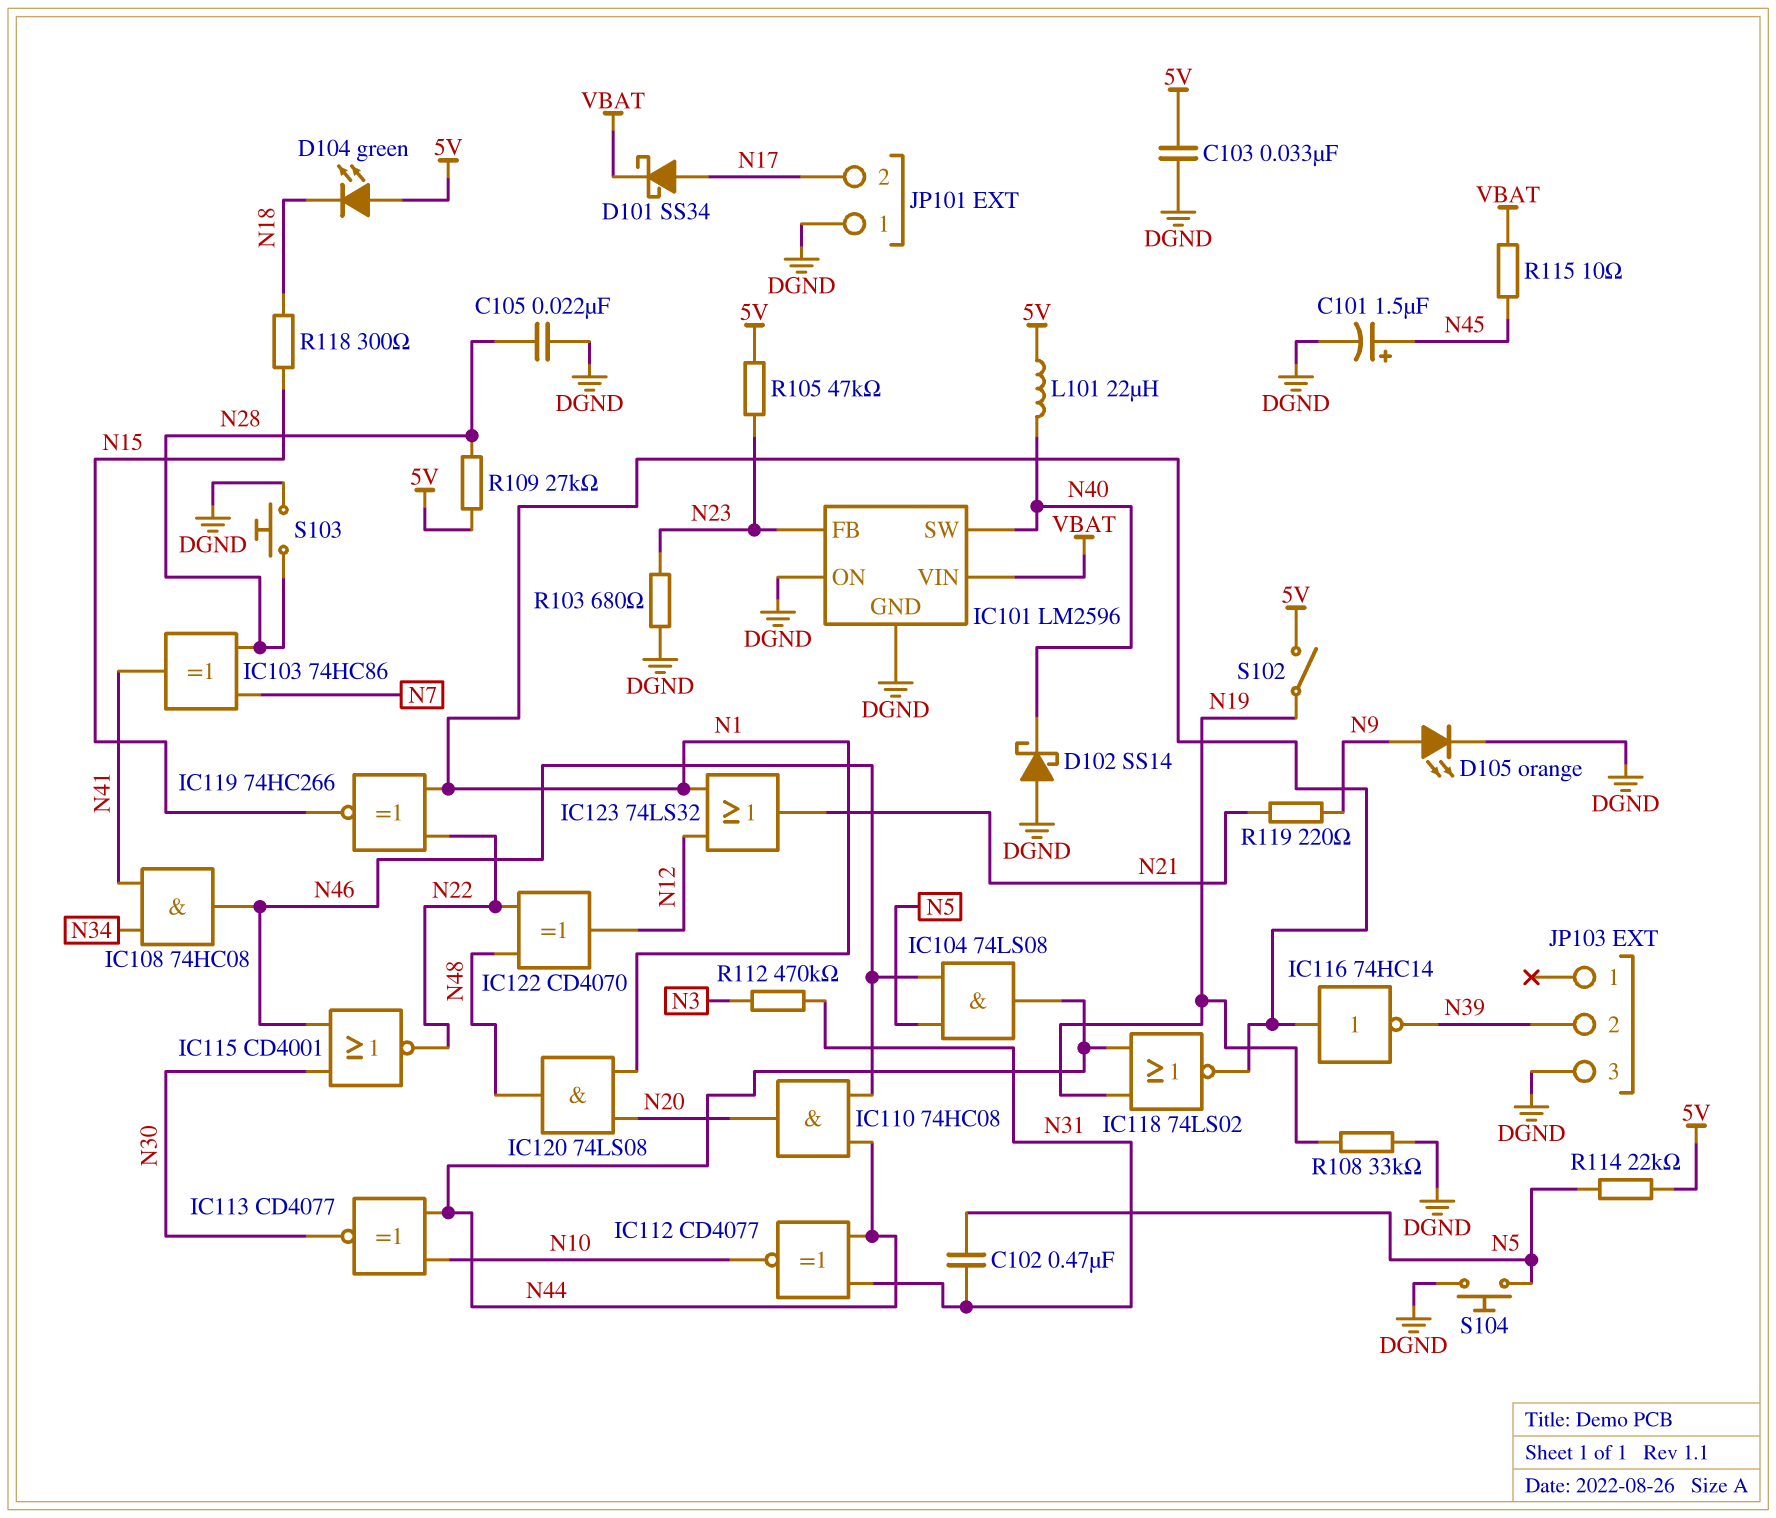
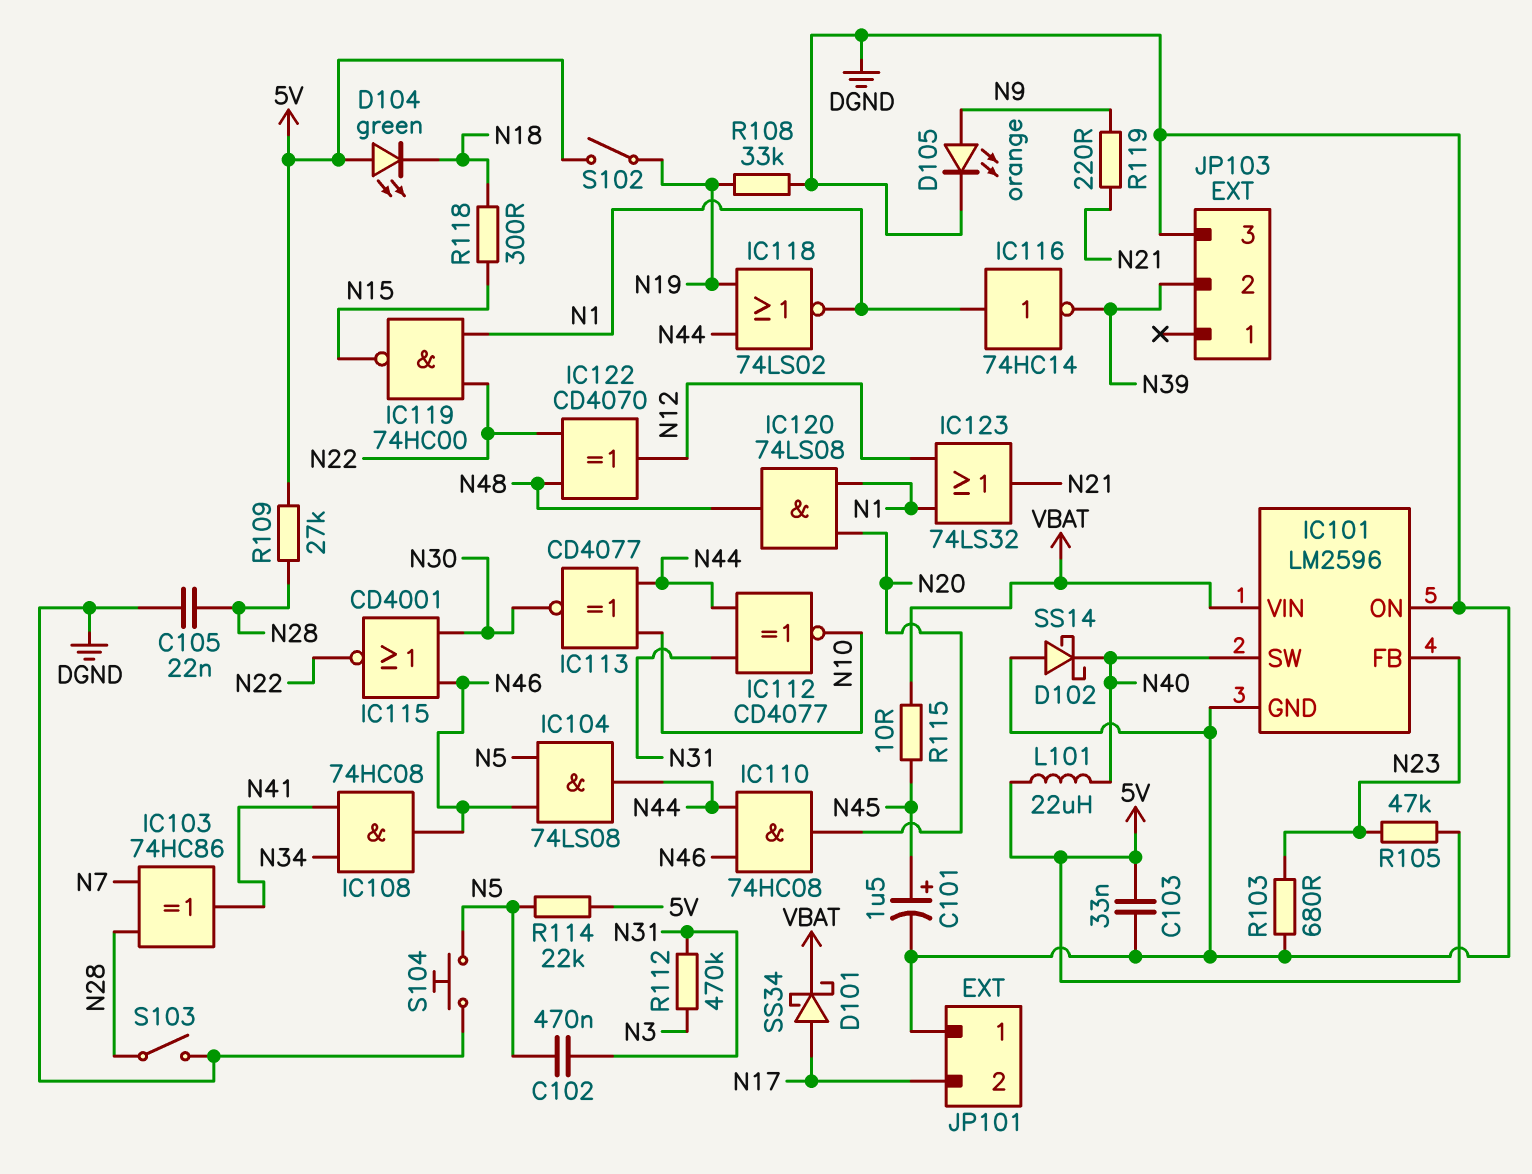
IC119: XNOR 74HC266 (in N1, in N22, out N15) -> NAND 74HC00 (in N1, in N22, out N15)
S103: button (DGND, N28) -> switch (DGND, N28)

